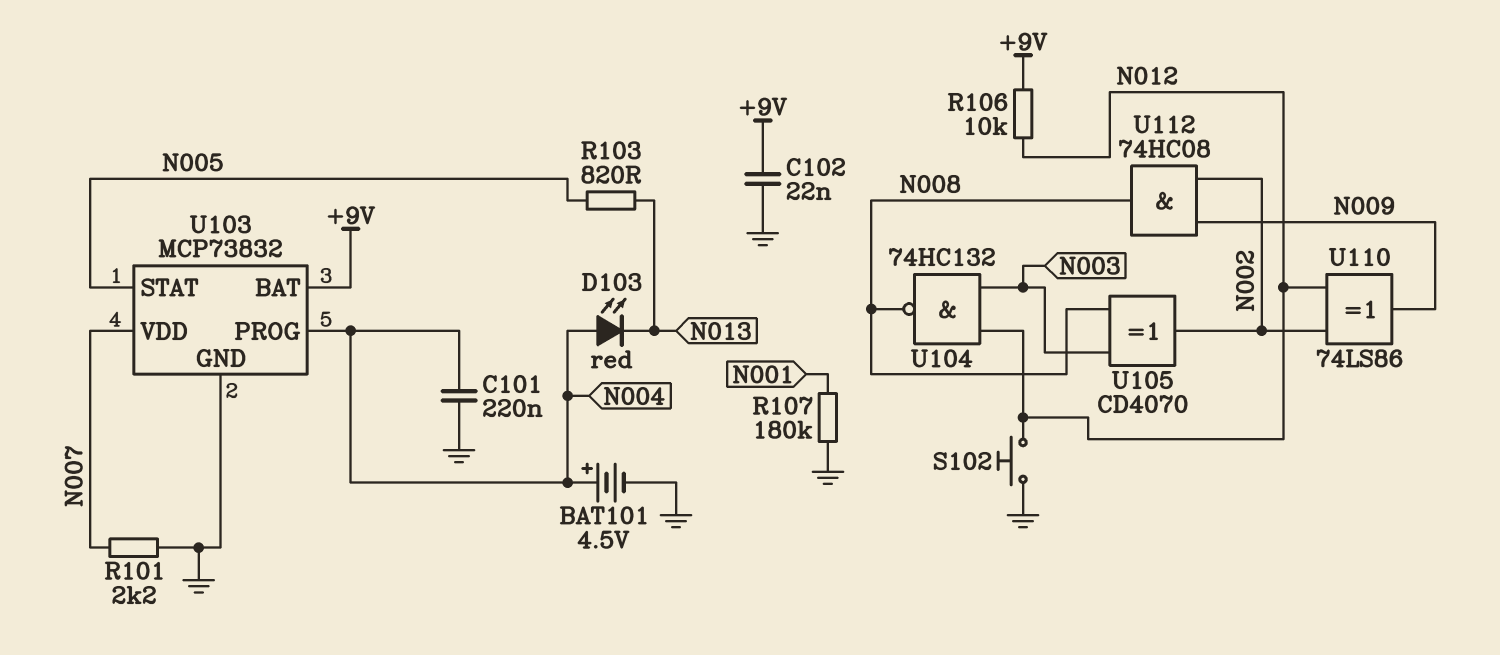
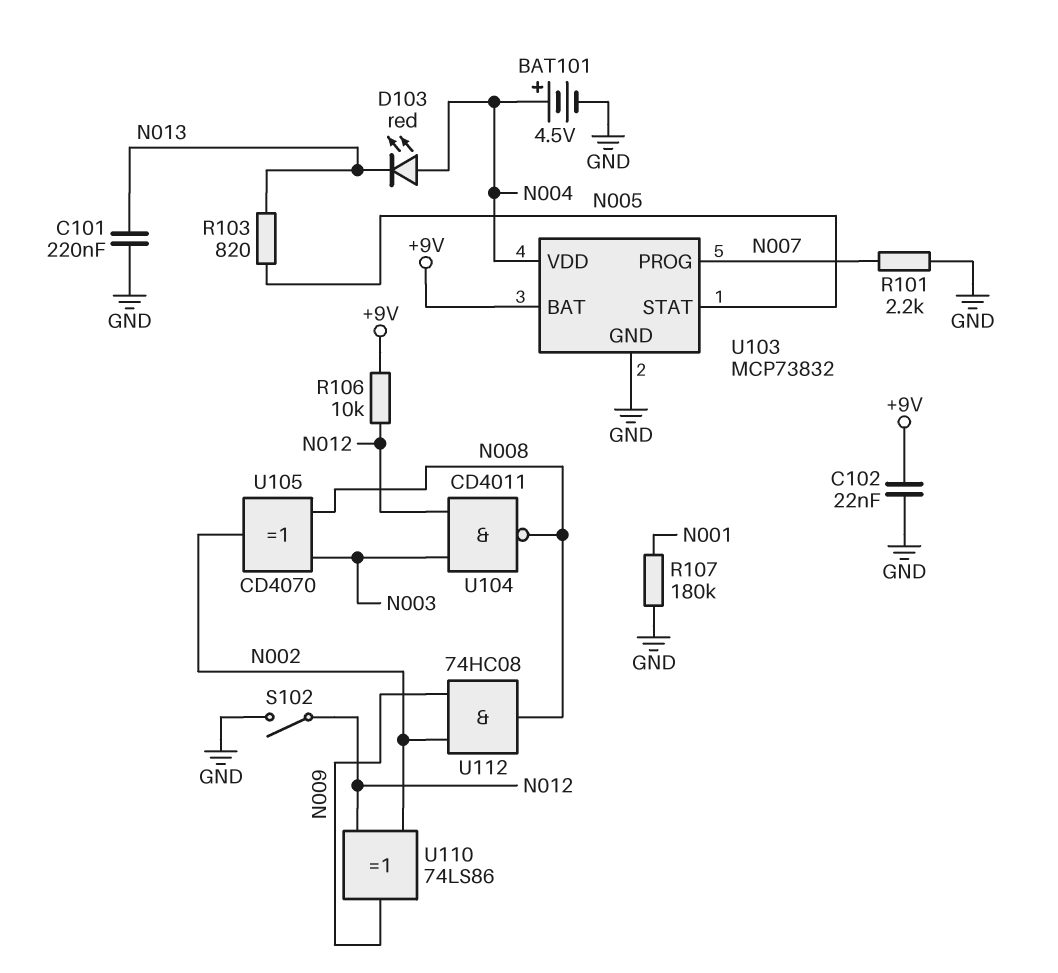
C101: 220nF (GND, N004) -> 220nF (GND, N013)
S102: button (GND, N012) -> switch (GND, N012)
U103 pin PROG: N004 -> N007
U103 pin VDD: N007 -> N004
U104: NAND 74HC132 (in N003, in N012, out N008) -> NAND CD4011 (in N003, in N012, out N008)

